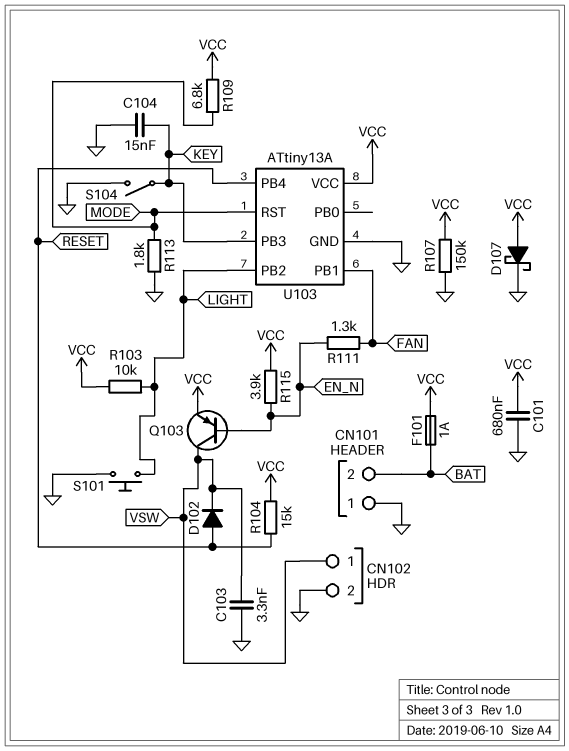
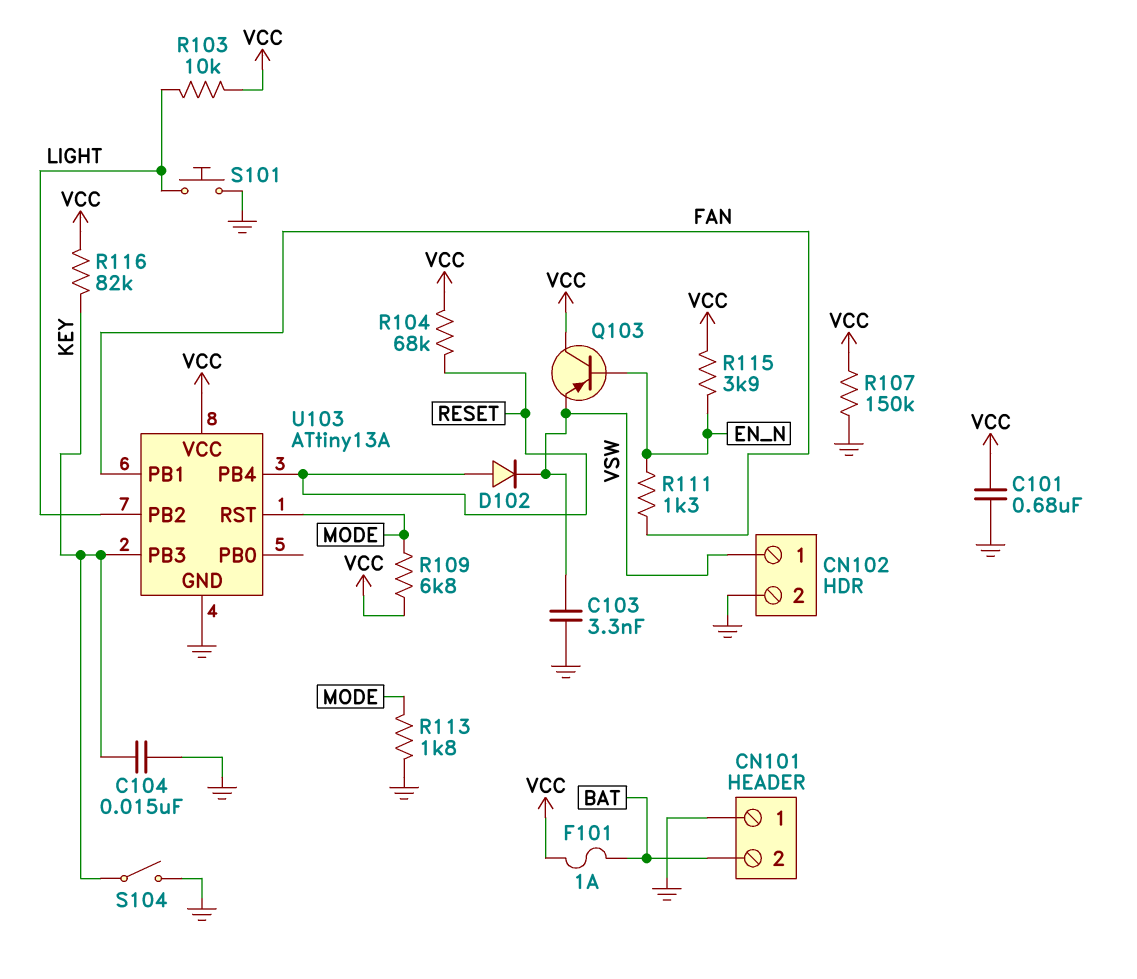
D107: schottky (A VCC, K GND) -> none
Q103: PNP (B EN_N, C VSW, E VCC) -> PNP (B EN_N, C VCC, E VSW)
R104: 15k (RESET, VCC) -> 68k (RESET, VCC)
R116: none -> 82k (KEY, VCC)

